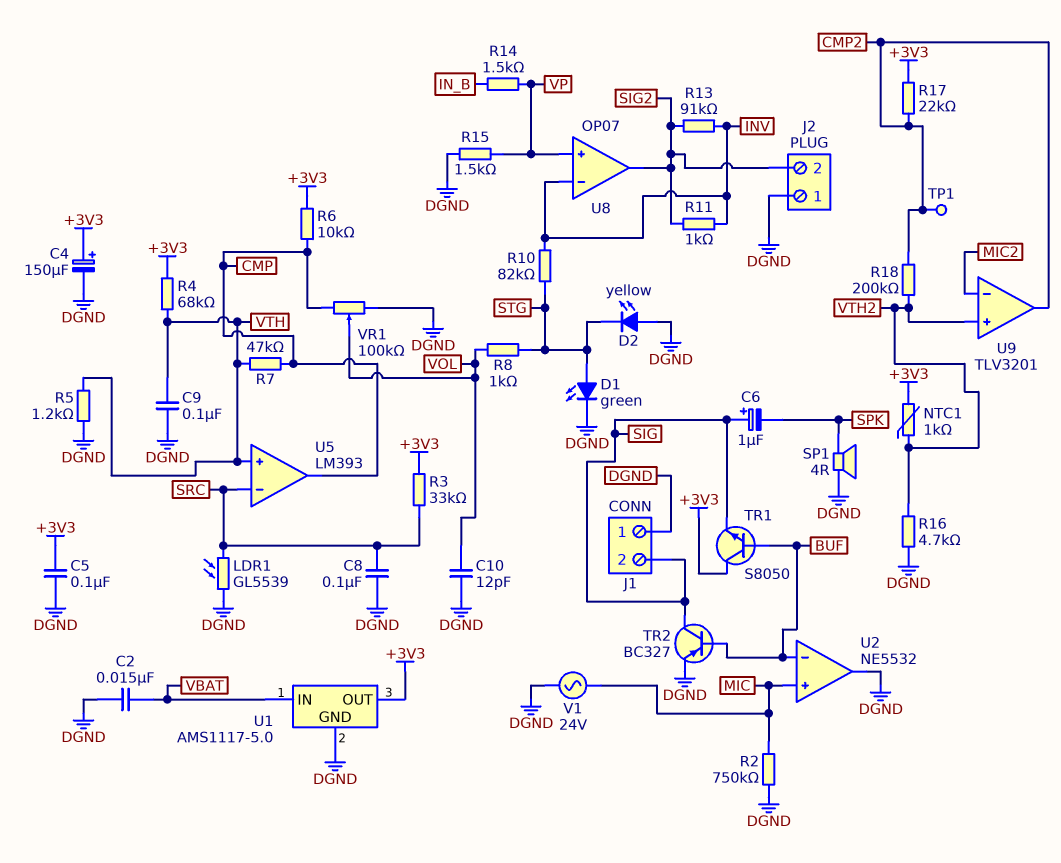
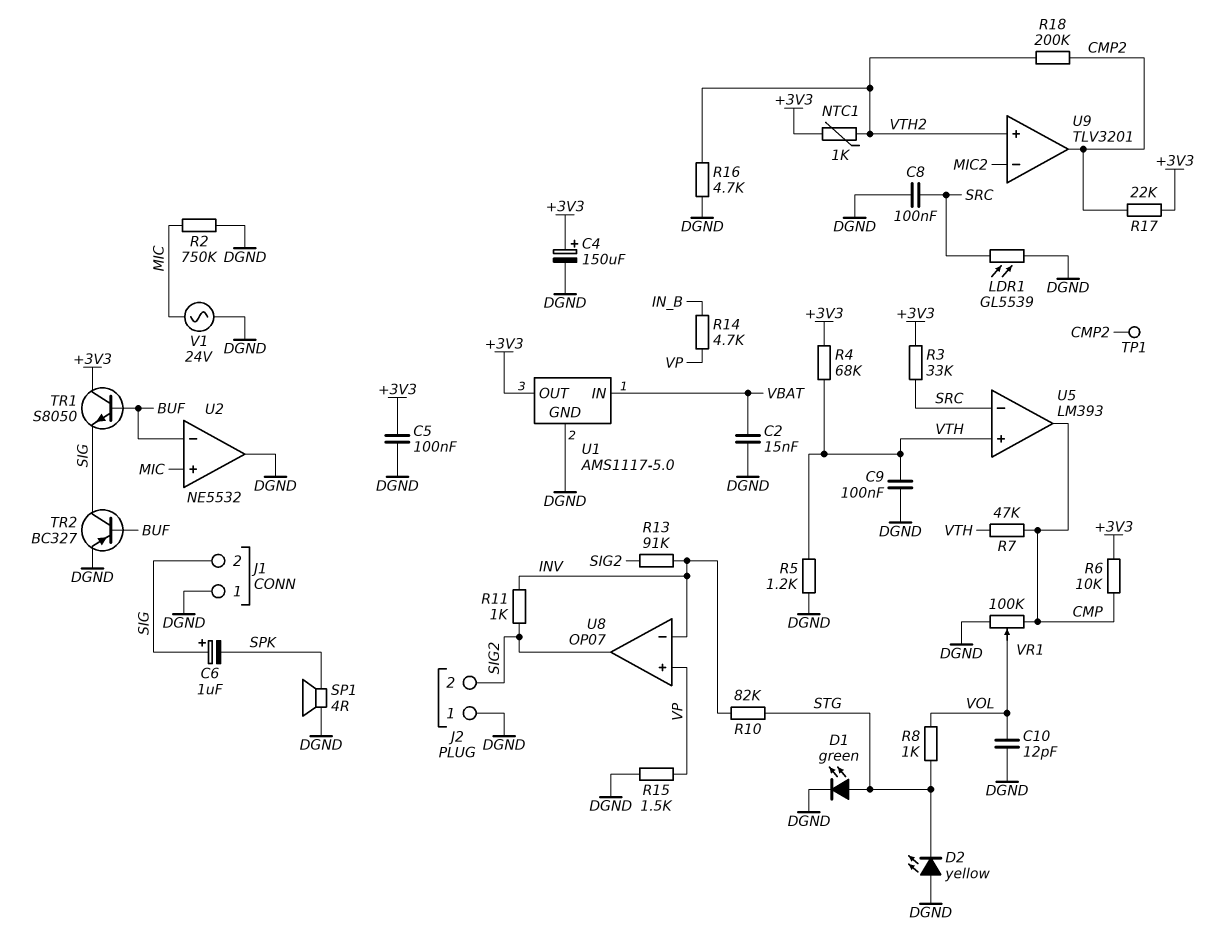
R14: 1.5k (IN_B, VP) -> 4.7k (IN_B, VP)

